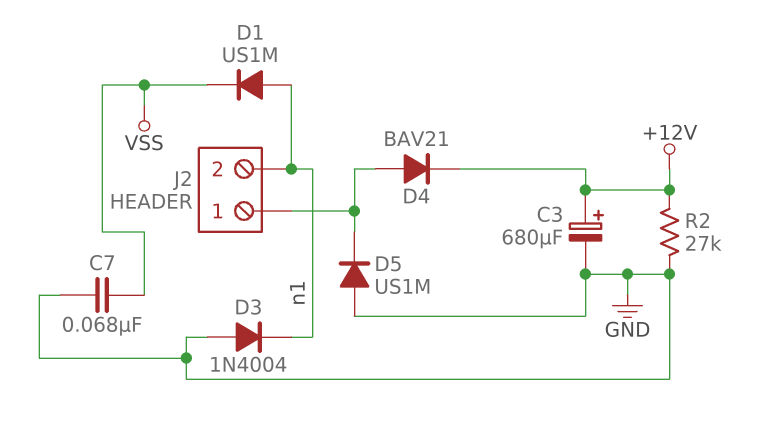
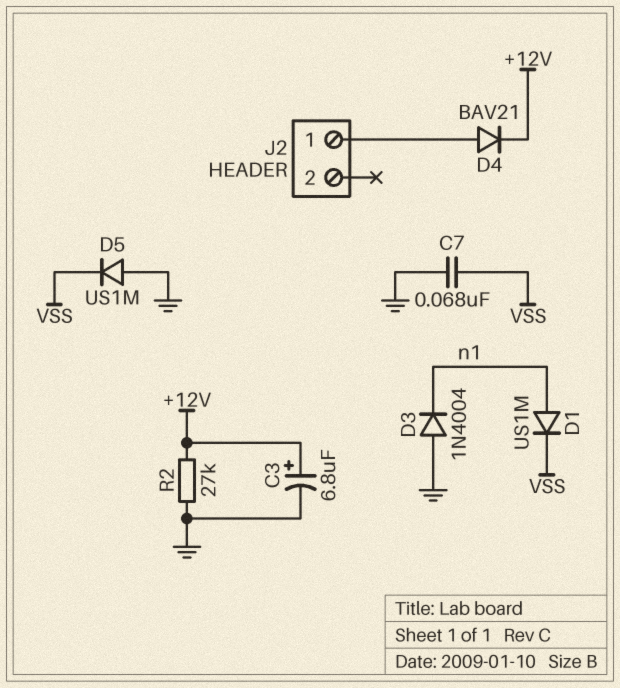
C3: 680uF (plus +12V, minus GND) -> 6.8uF (plus +12V, minus GND)
D5: diode US1M (A GND, K J2/1) -> diode US1M (A GND, K VSS)
J2 pin 2: n1 -> none

